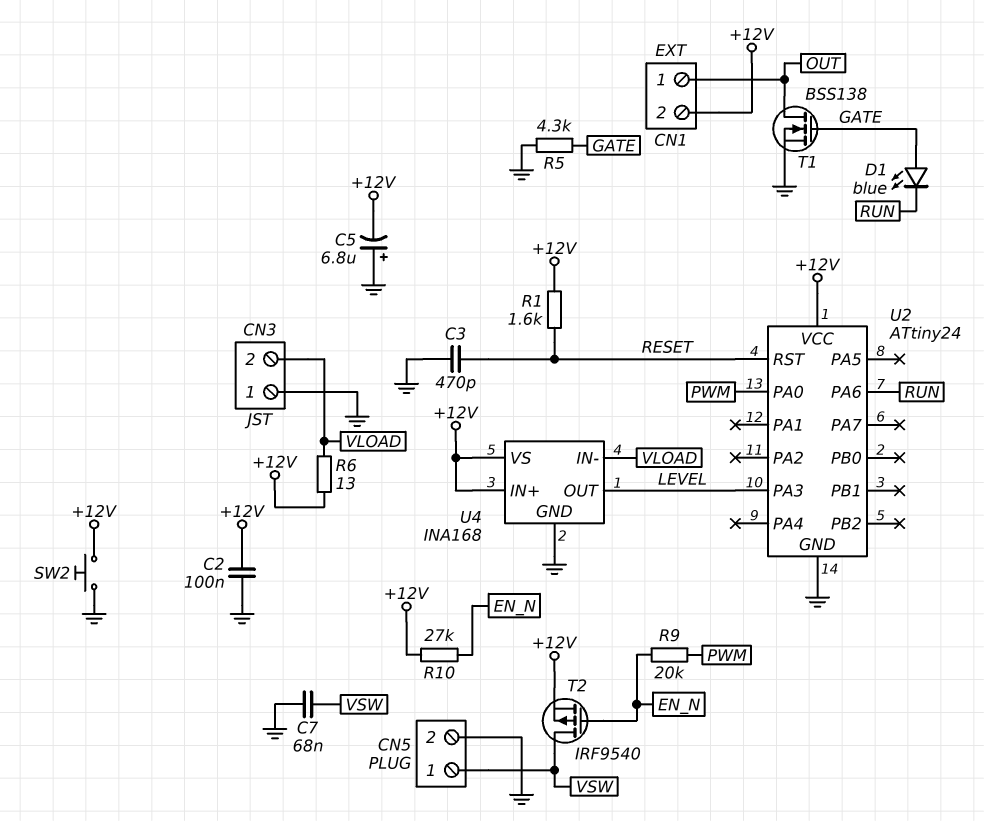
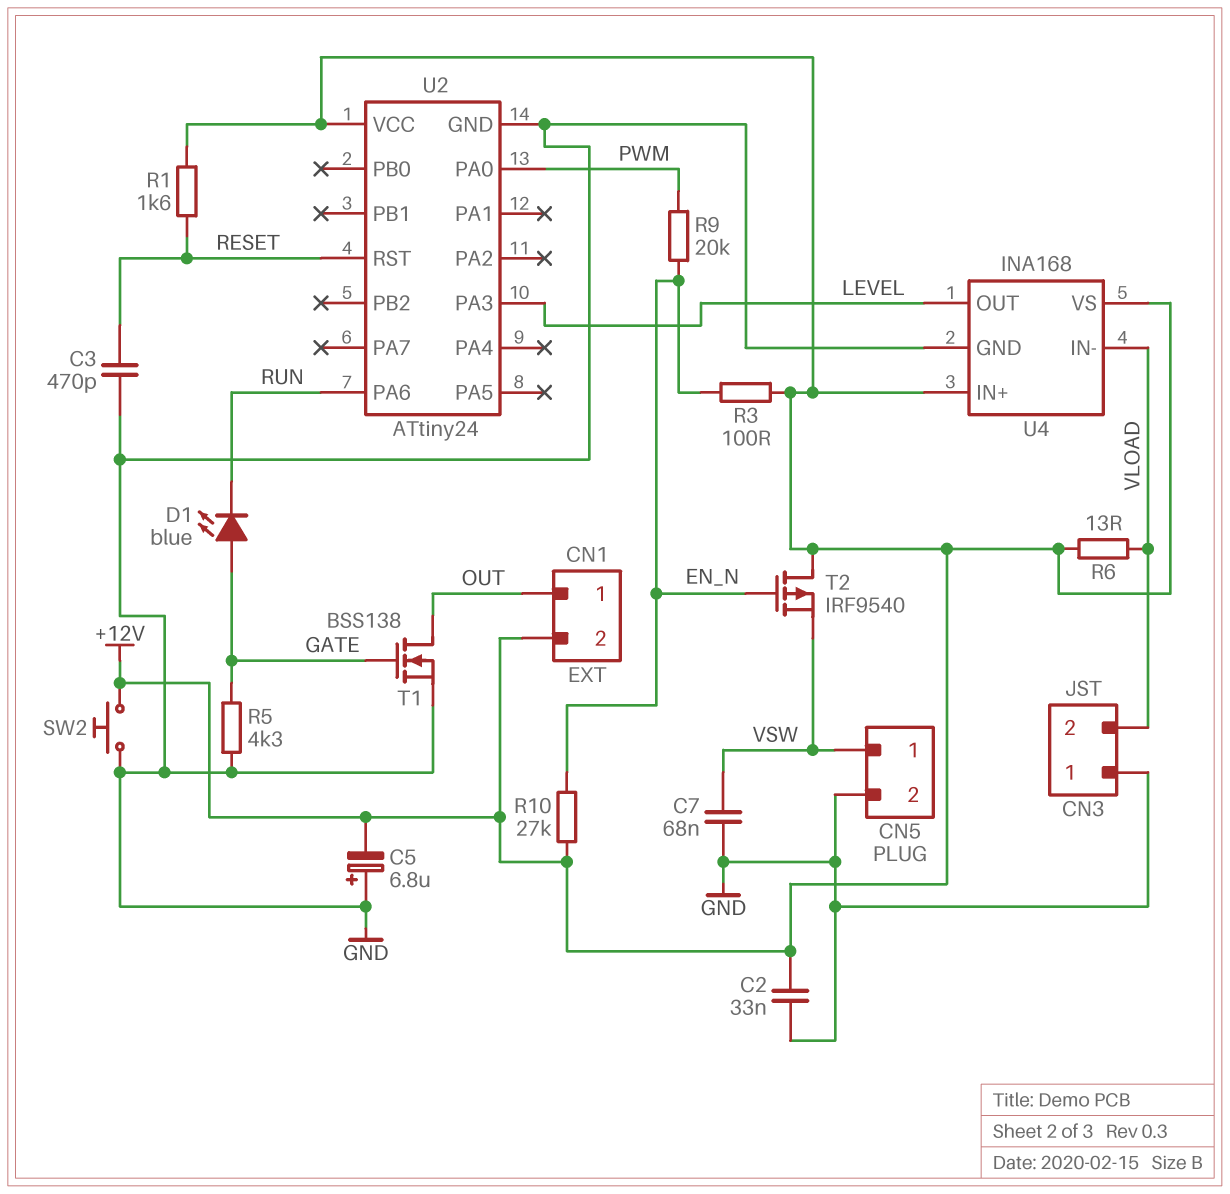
C2: 100nF (+12V, GND) -> 33nF (+12V, GND)
R3: none -> 100 (+12V, EN_N)
T2: PMOS IRF9540 (G EN_N, D VSW, S +12V) -> PMOS IRF9540 (G EN_N, D +12V, S VSW)

